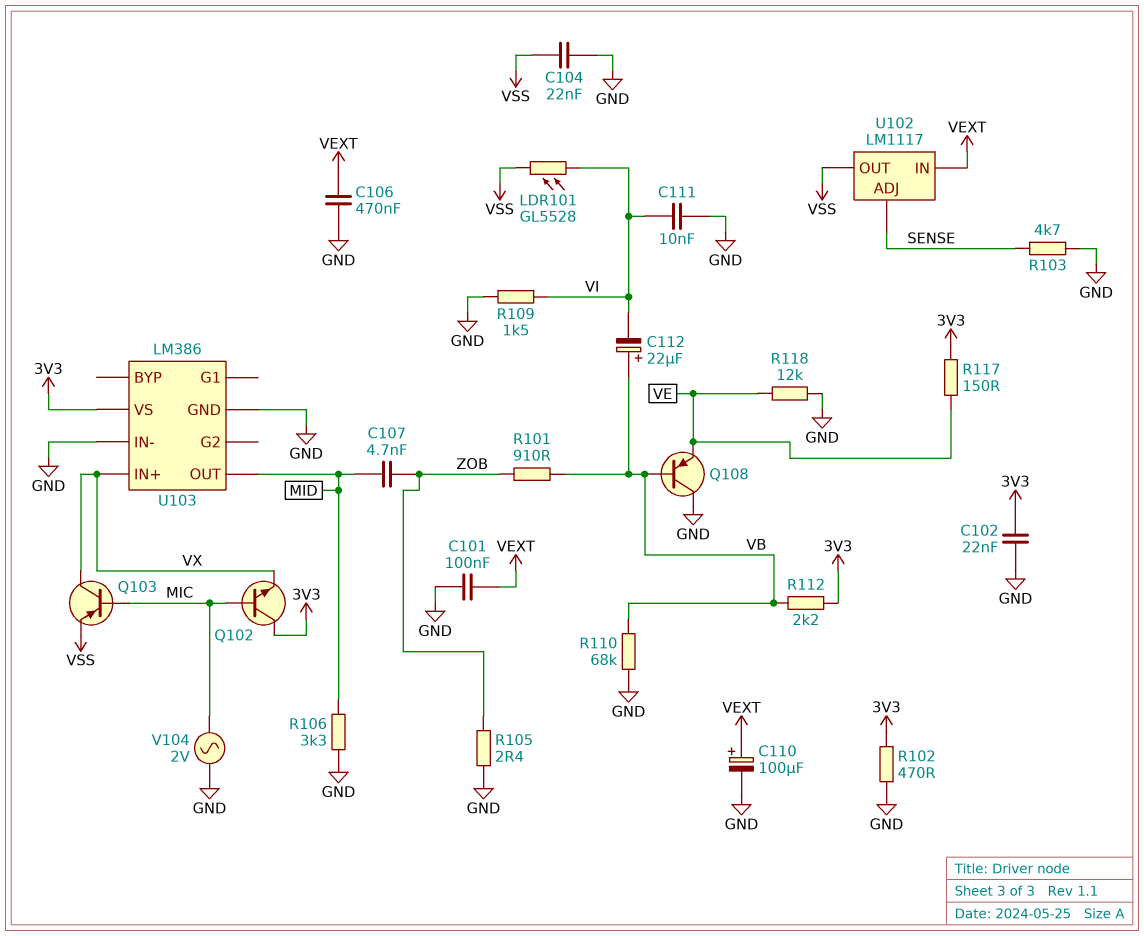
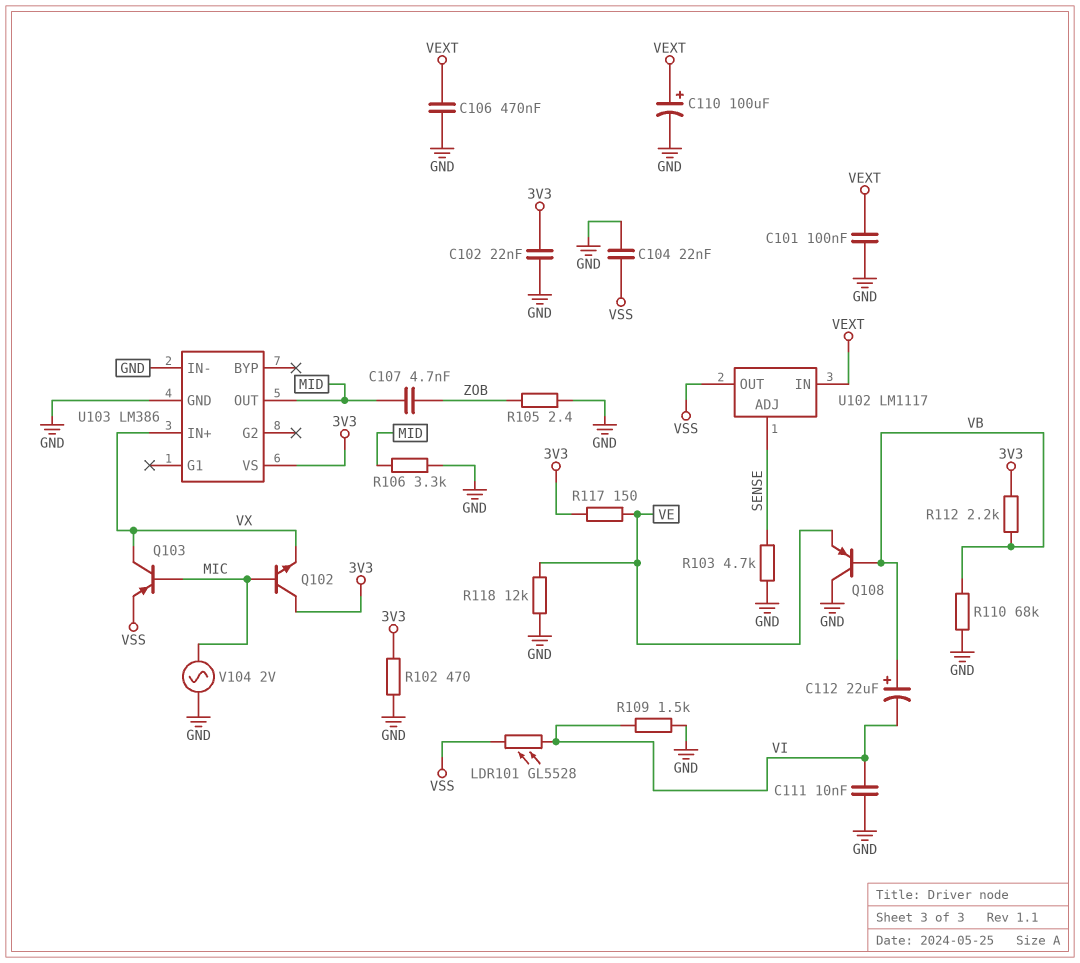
R101: 910 (VB, ZOB) -> none

